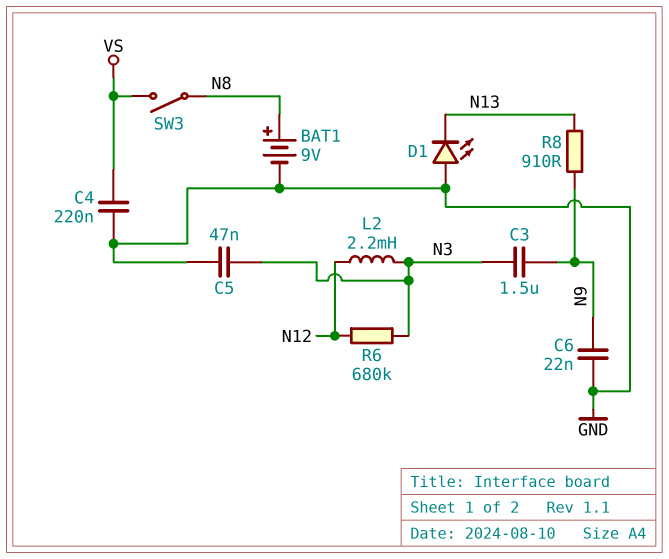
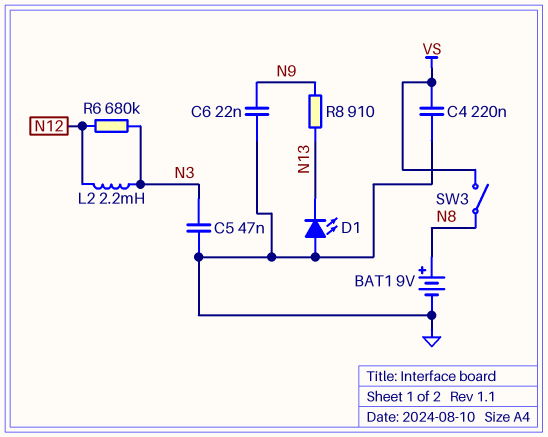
C3: 1.5uF (N3, N9) -> none

